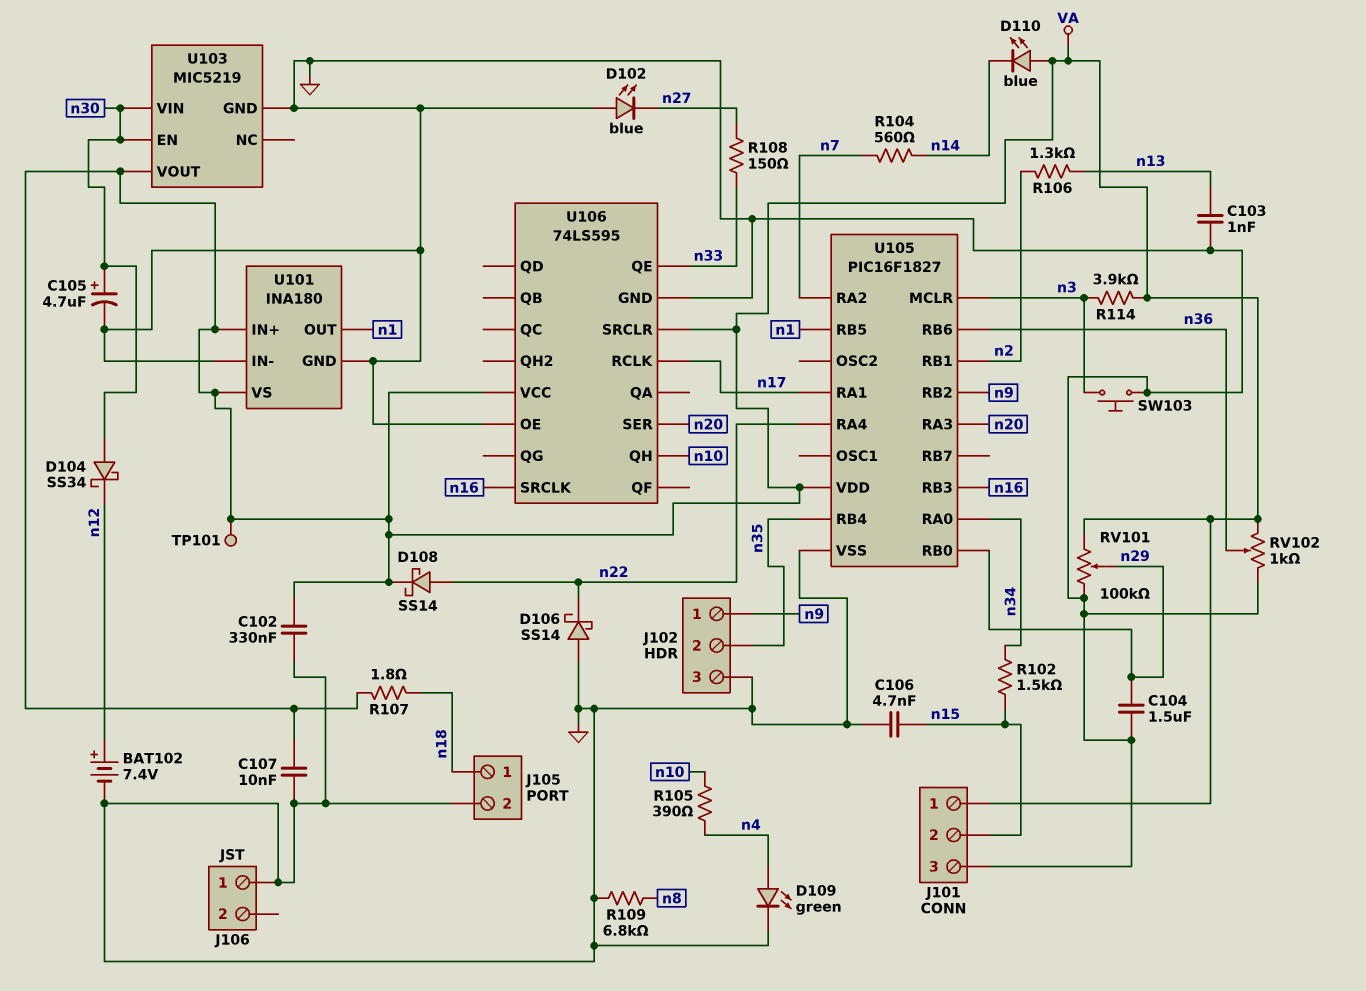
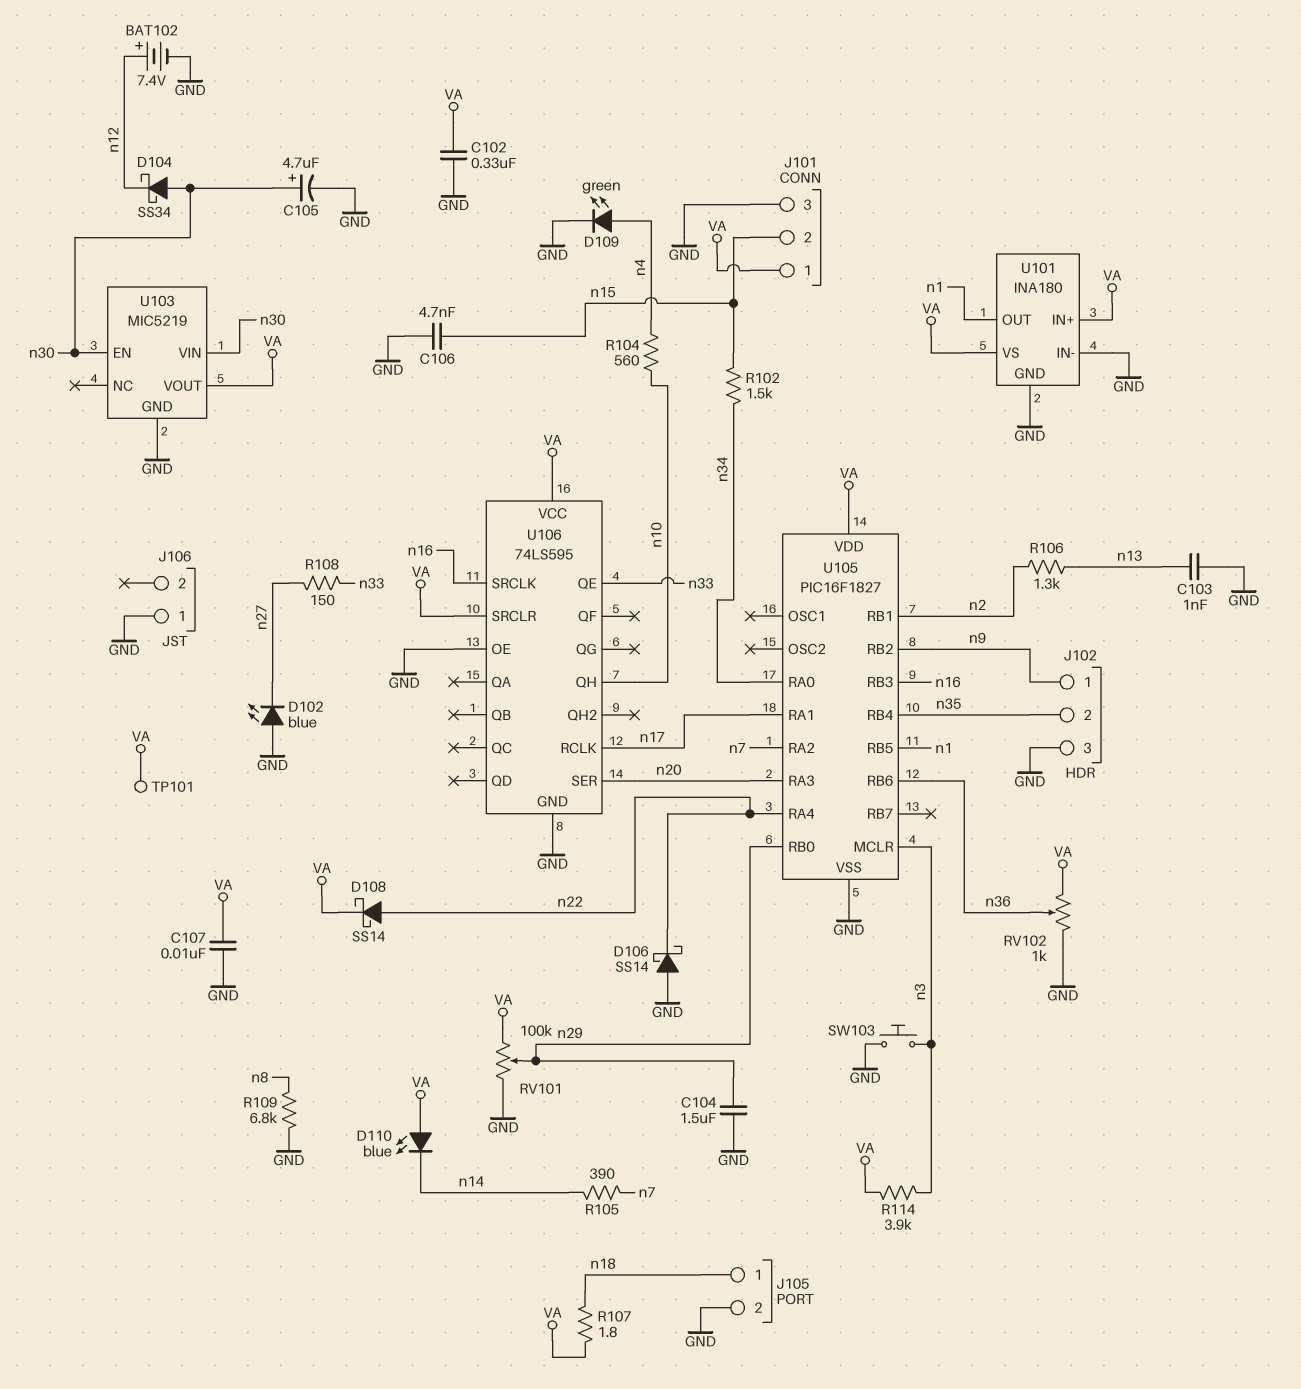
R104: 560 (n7, n14) -> 560 (n4, n10)
R105: 390 (n4, n10) -> 390 (n7, n14)

